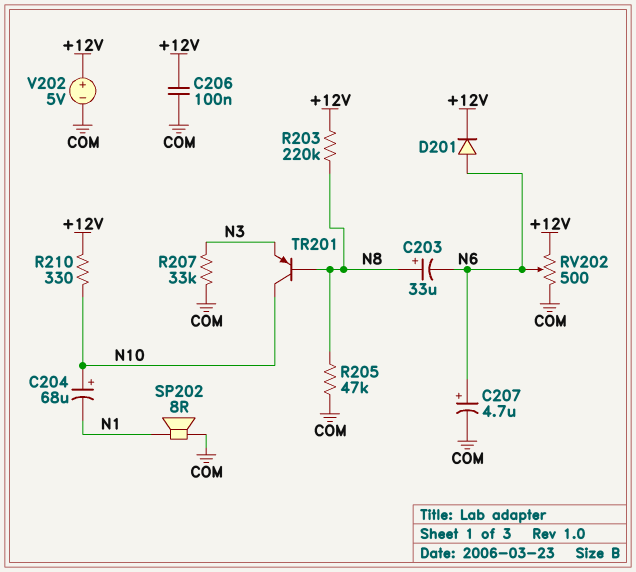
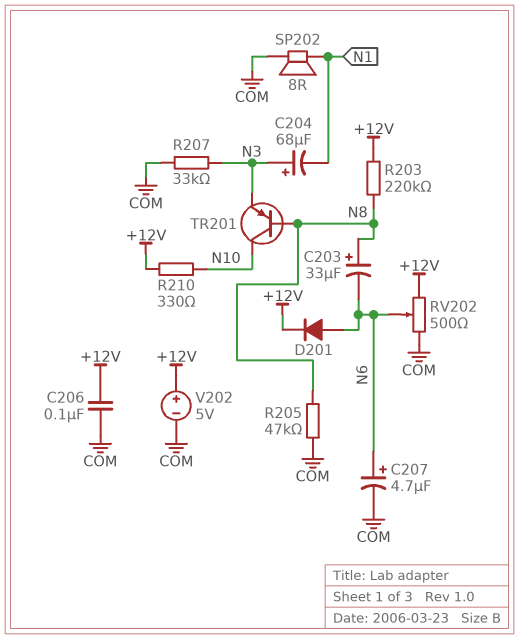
C204: 68uF (plus N10, minus N1) -> 68uF (plus N3, minus N1)

